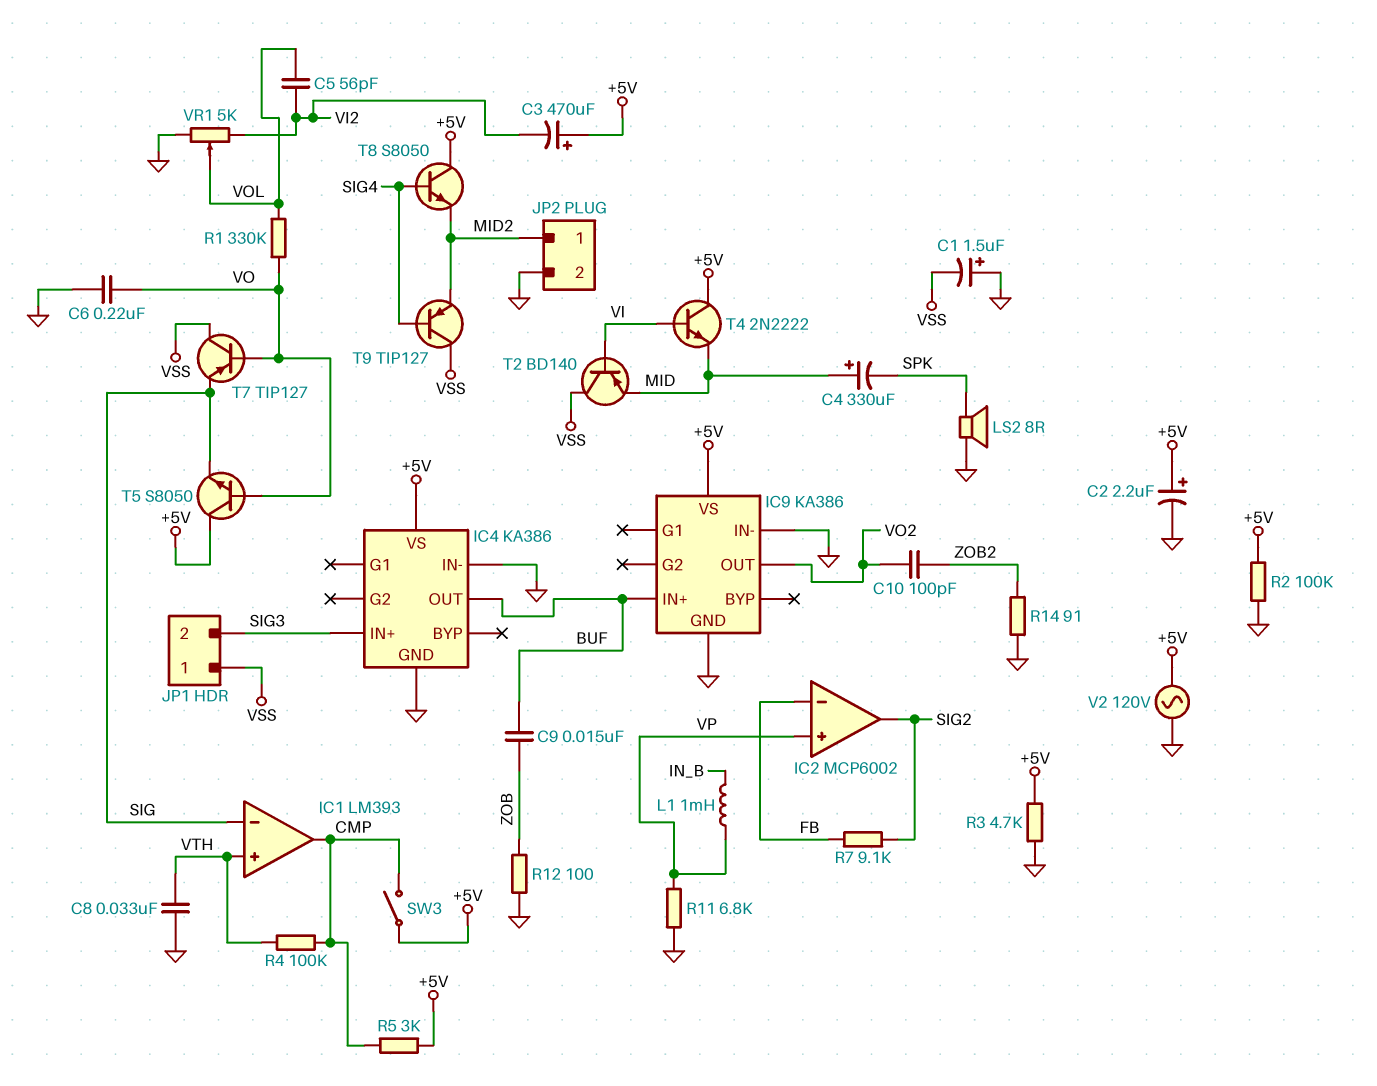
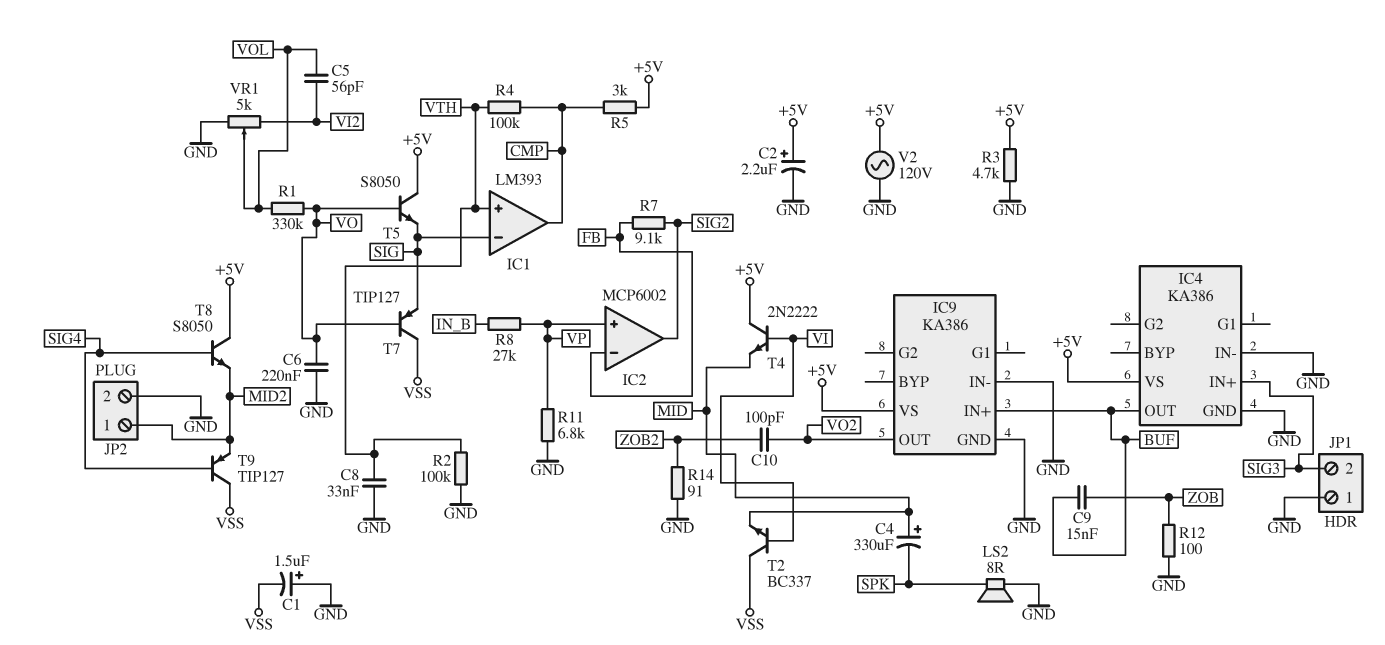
C3: 470uF (plus +5V, minus VI2) -> none
JP1 pin 1: VSS -> GND
L1: 1mH (IN_B, VP) -> none
R2: 100k (+5V, GND) -> 100k (GND, VTH)
R8: none -> 27k (IN_B, VP)
SW3: switch (+5V, CMP) -> none
T2: PNP BD140 (B VI, C VSS, E MID) -> NPN BC337 (B VI, C VSS, E MID)

